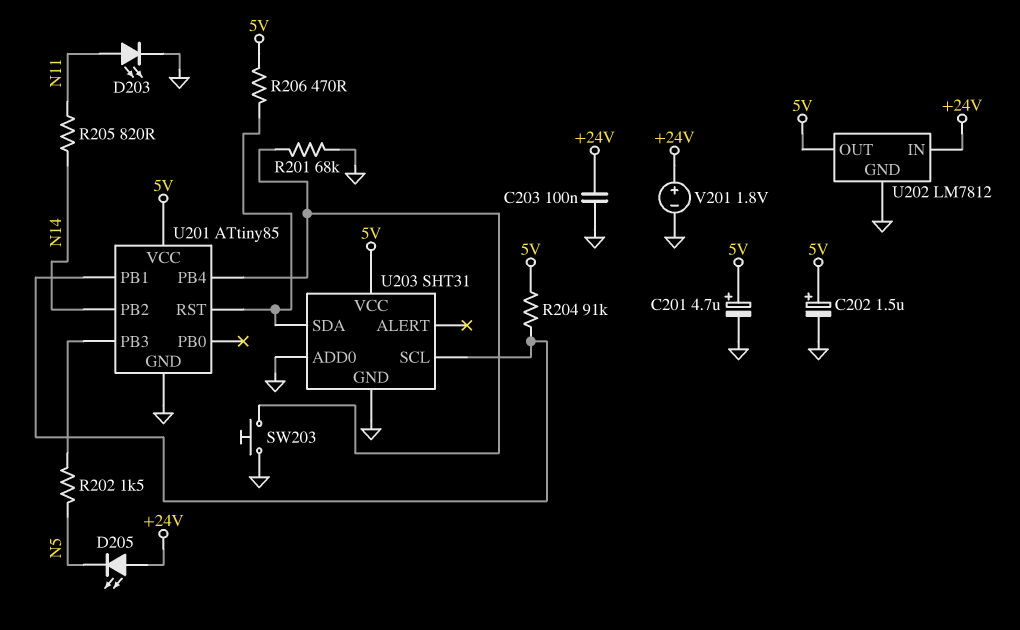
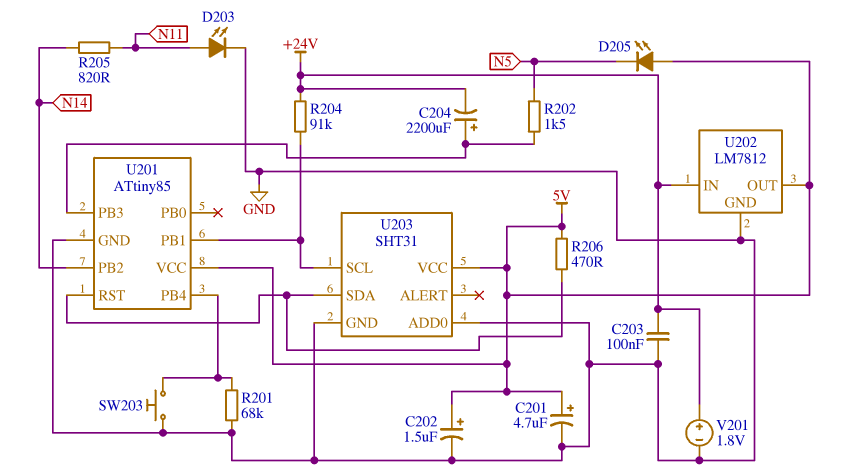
C204: none -> 2200uF (plus U201/PB3, minus +24V)
D205: LED (A +24V, K N5) -> LED (A 5V, K N5)
R204: 91k (5V, U201/PB1) -> 91k (+24V, U201/PB1)

